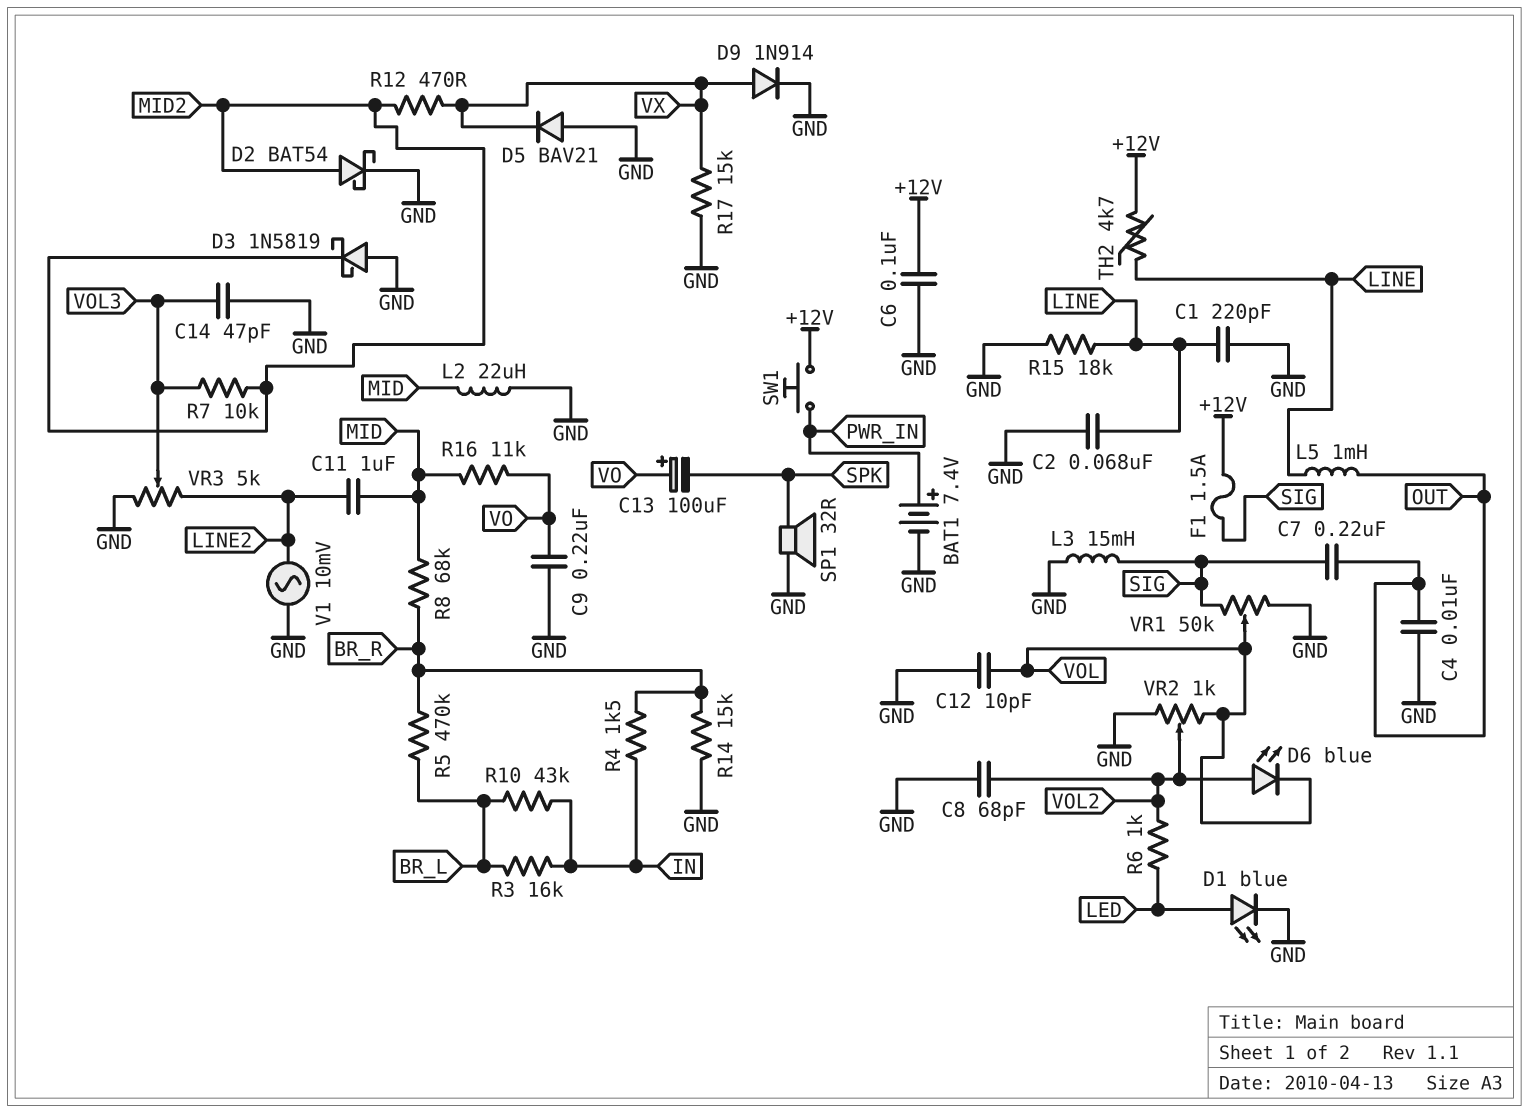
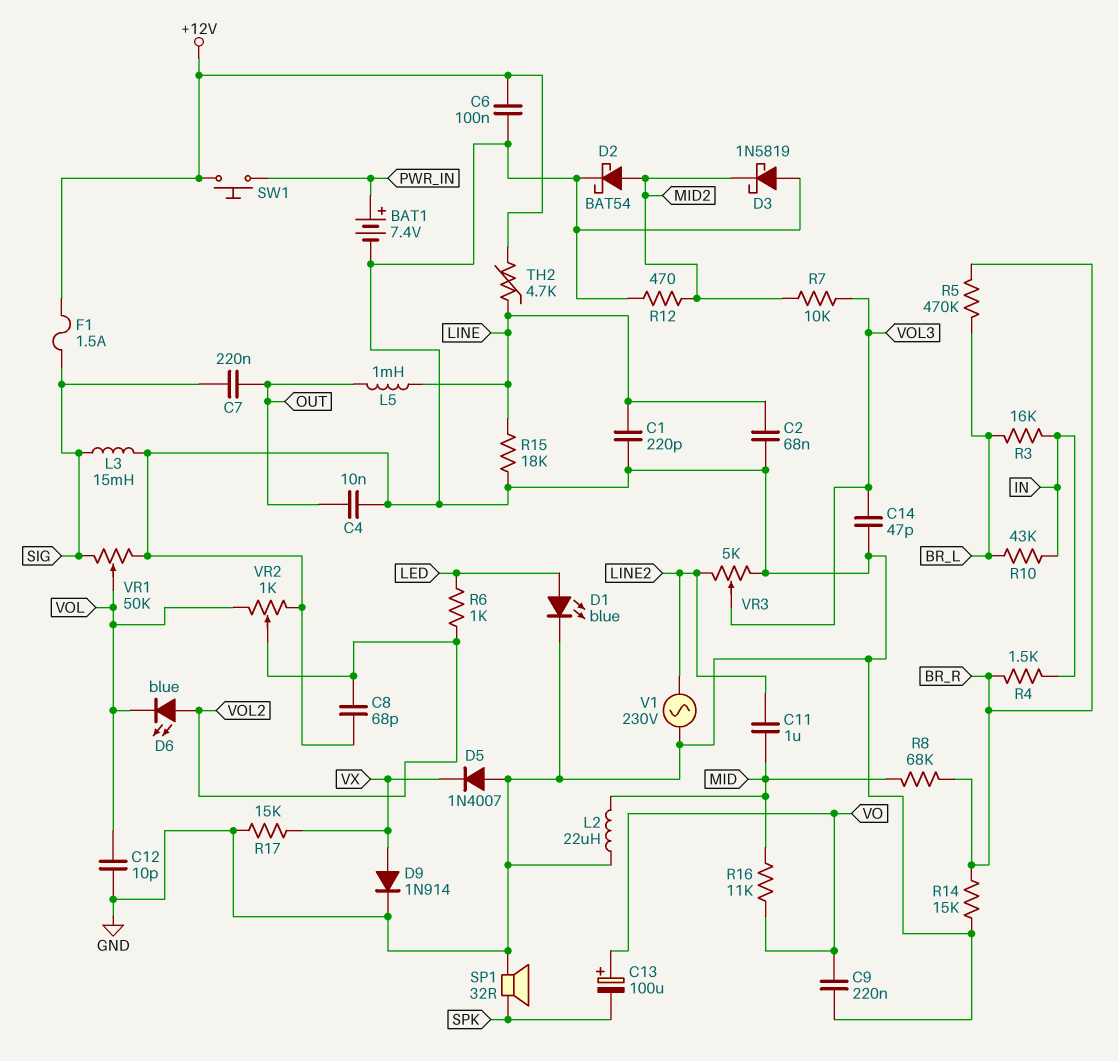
D5: diode BAV21 (A GND, K VX) -> diode 1N4007 (A GND, K VX)
R12: 470 (MID2, VX) -> 470 (GND, MID2)
V1: AC 10mV (GND, LINE2) -> AC 230V (GND, LINE2)

